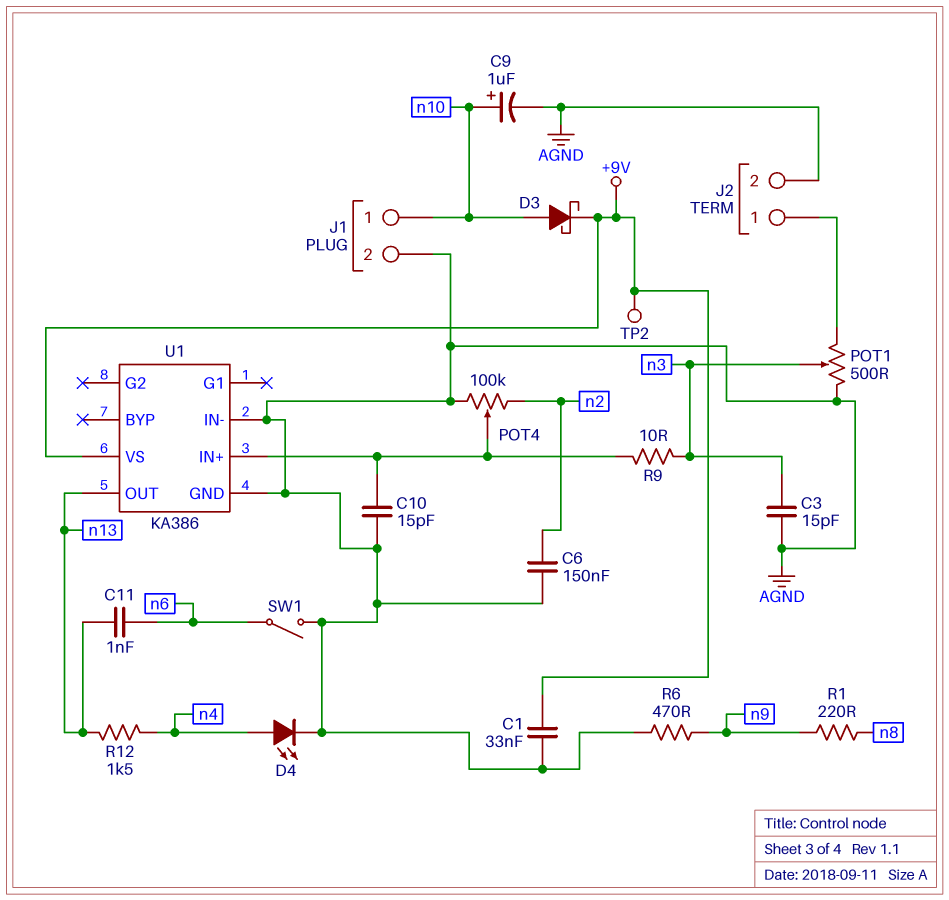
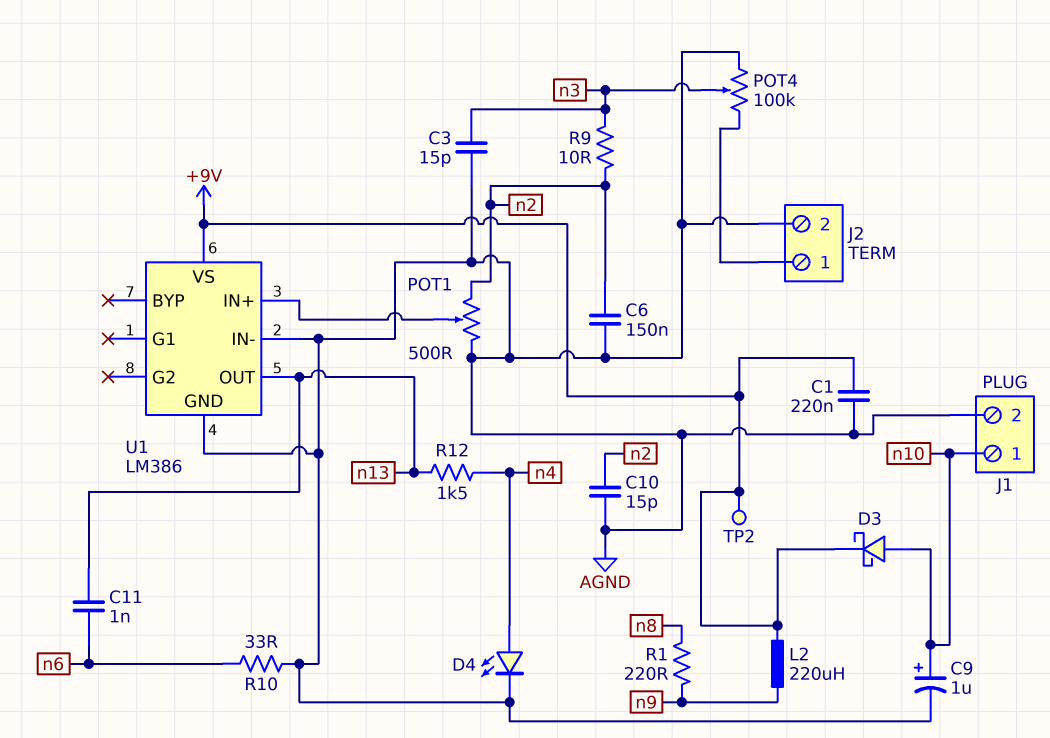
C1: 33nF (+9V, AGND) -> 220nF (+9V, AGND)
C10: 15pF (AGND, U1/IN+) -> 15pF (AGND, n2)
L2: none -> 220uH (+9V, n9)
POT1: 500 (AGND, J2/1, wiper n3) -> 500 (AGND, n2, wiper U1/IN+)
POT4: 100k (AGND, n2, wiper U1/IN+) -> 100k (AGND, J2/1, wiper n3)
R6: 470 (AGND, n9) -> none
R9: 10 (U1/IN+, n3) -> 10 (n2, n3)
R10: none -> 33 (AGND, n6)
SW1: switch (AGND, n6) -> none
U1: KA386 -> LM386

